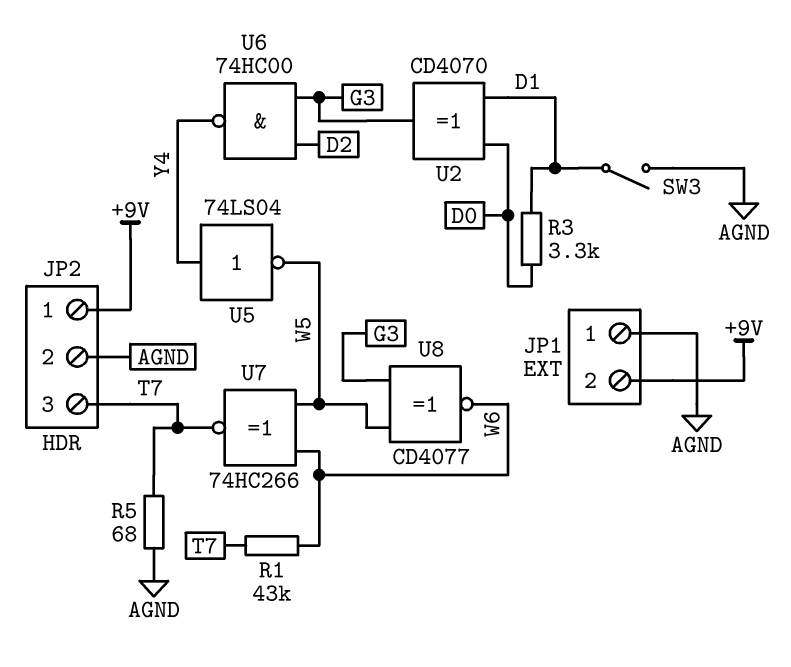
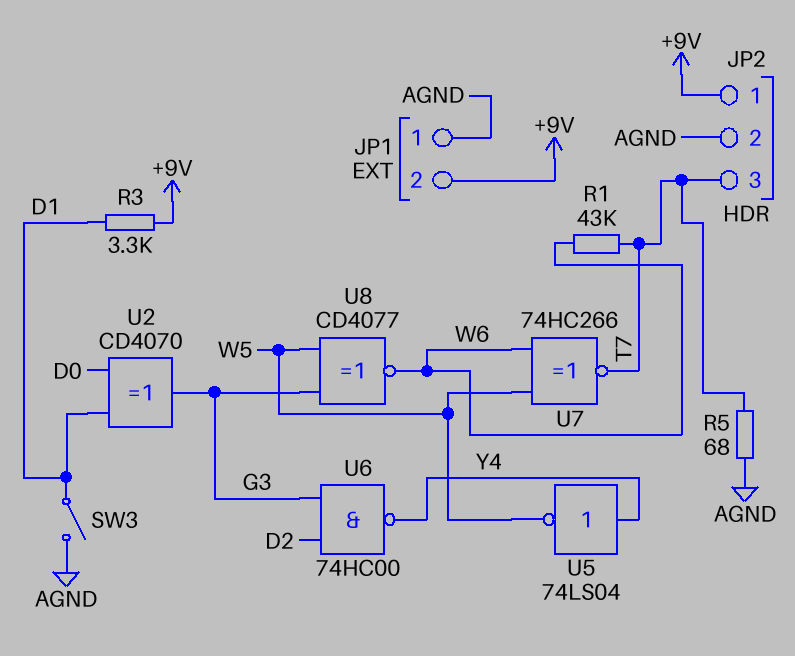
R3: 3.3k (D0, D1) -> 3.3k (+9V, D1)

